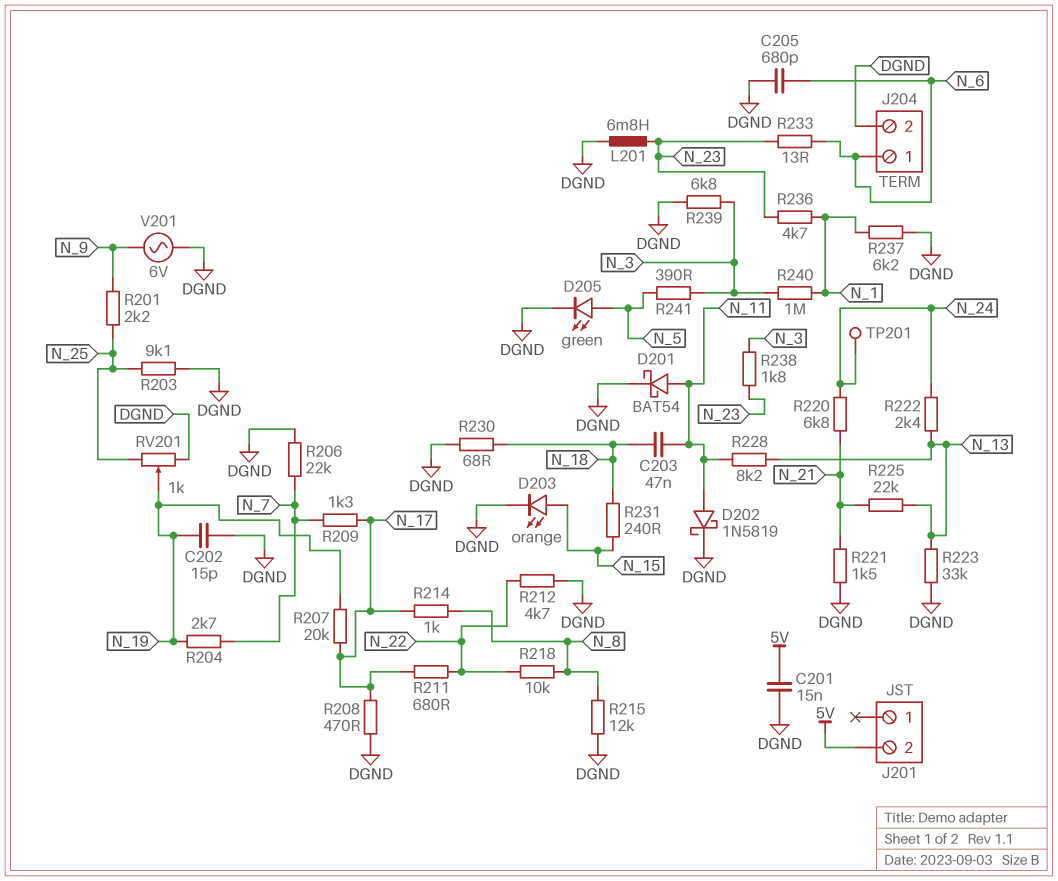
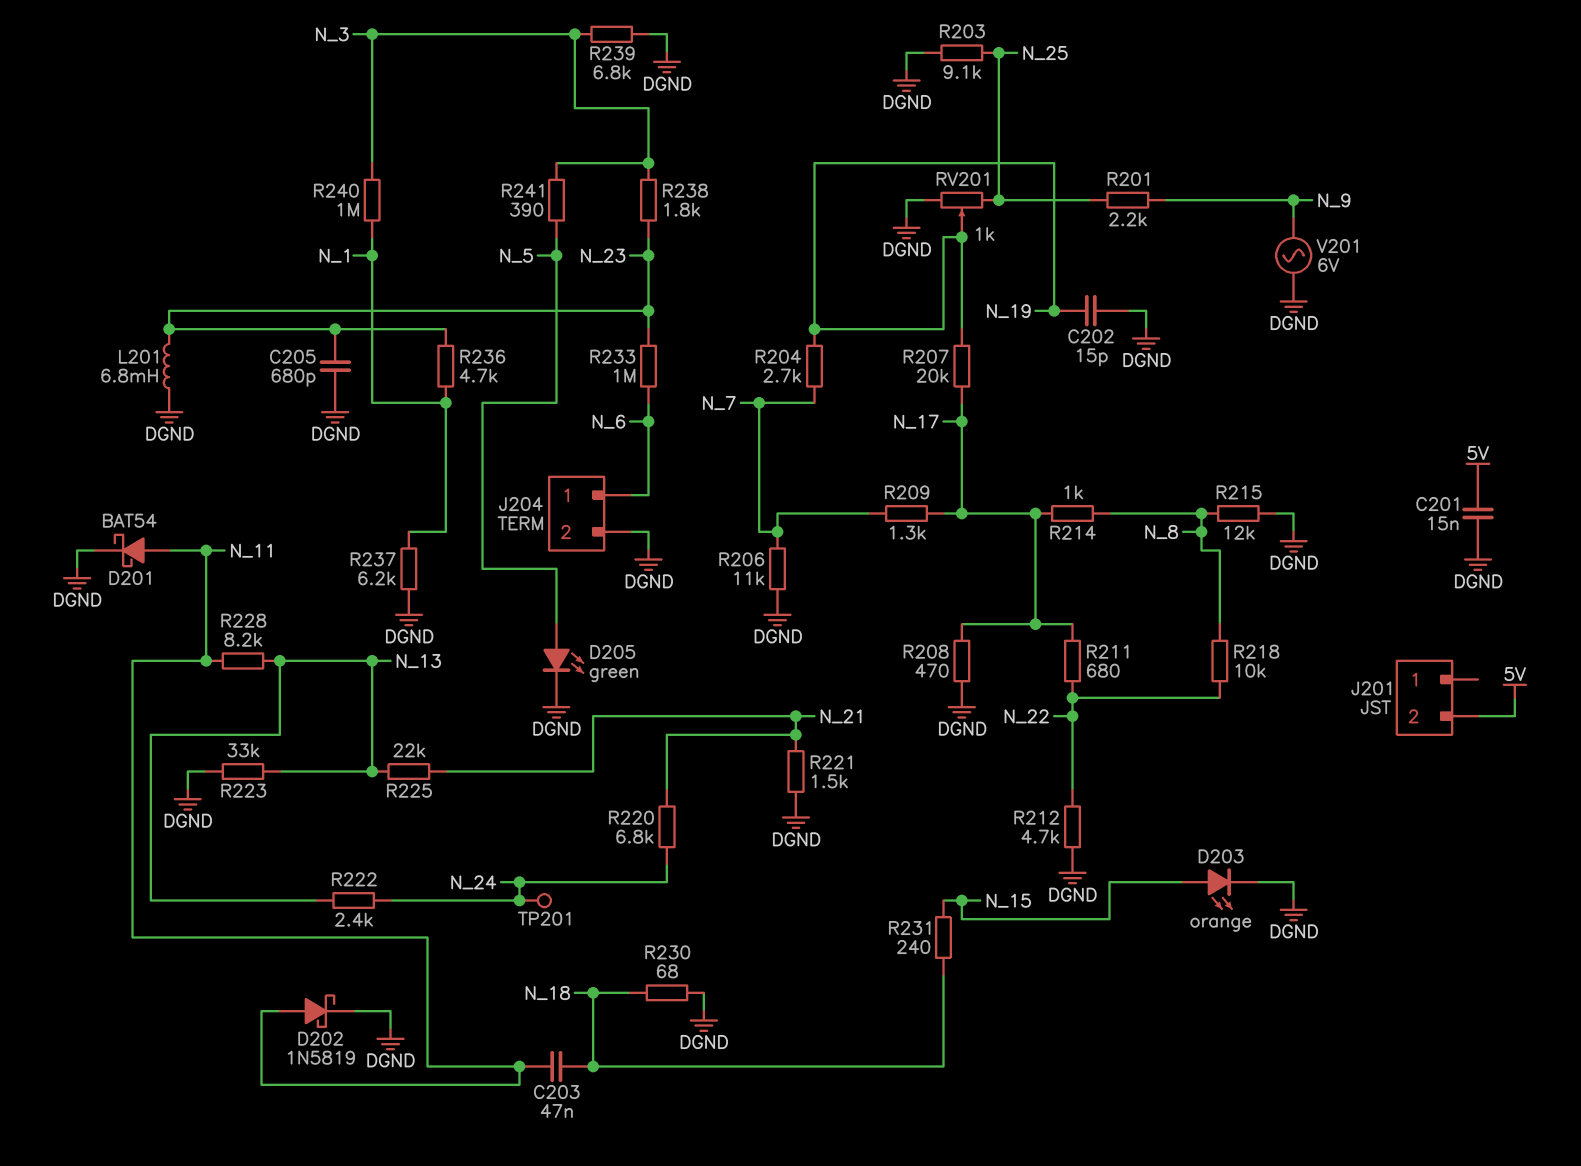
C205: 680pF (DGND, N_6) -> 680pF (DGND, N_23)
R206: 22k (DGND, N_7) -> 11k (DGND, N_7)
R233: 13 (N_6, N_23) -> 1M (N_6, N_23)

